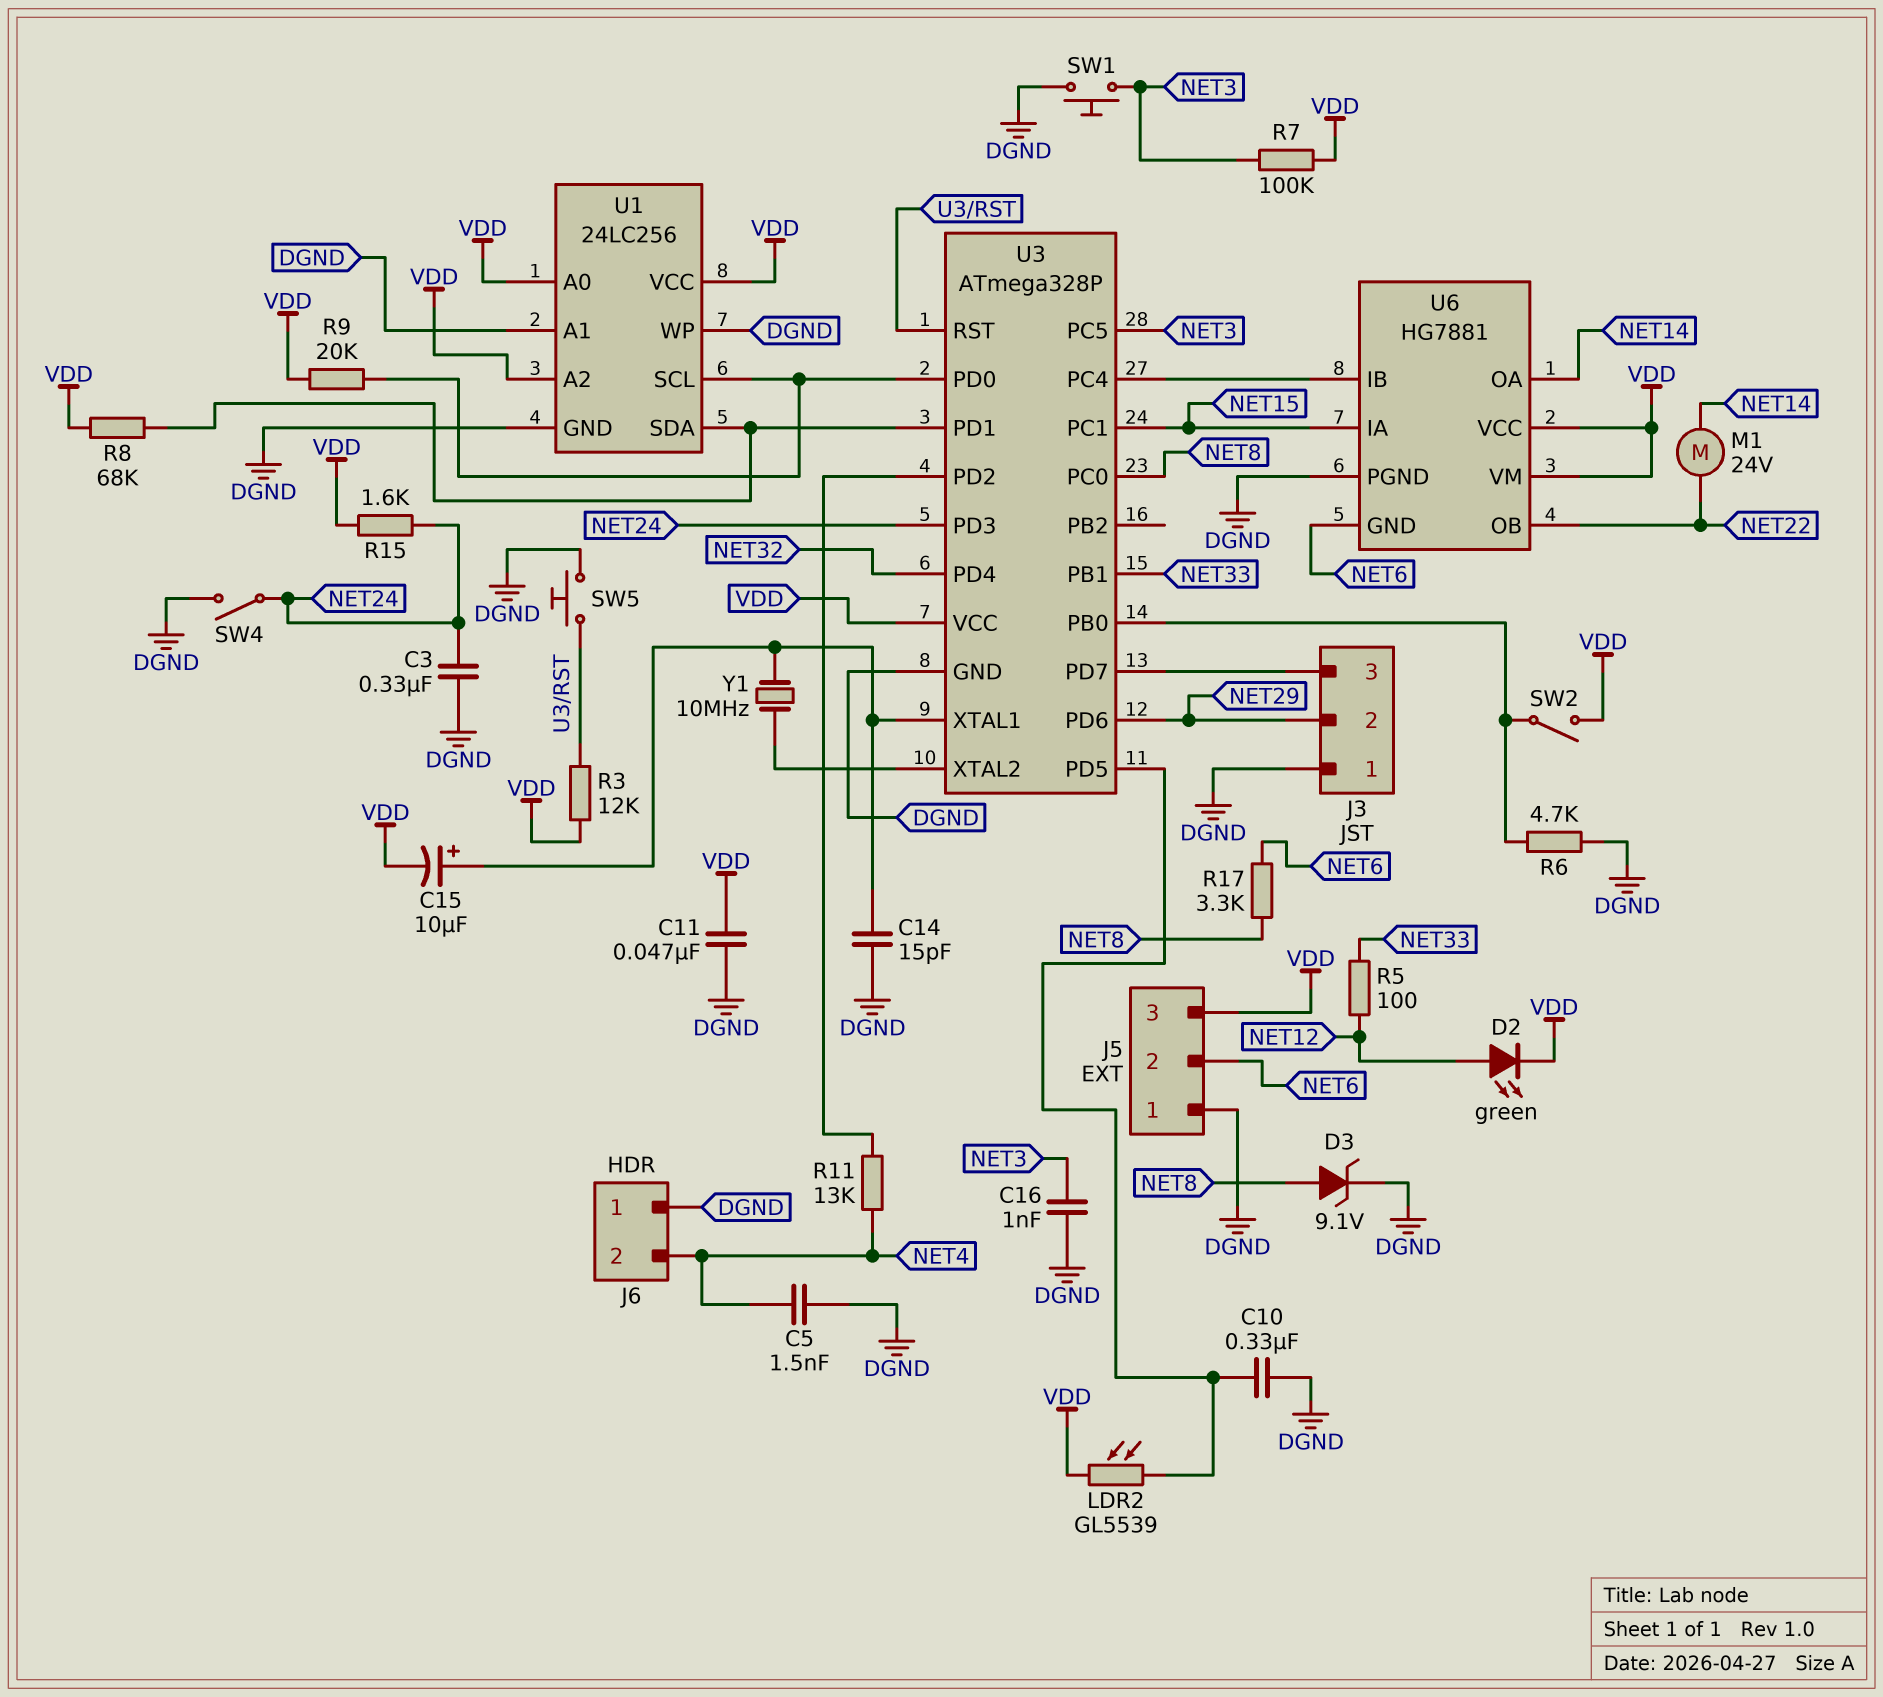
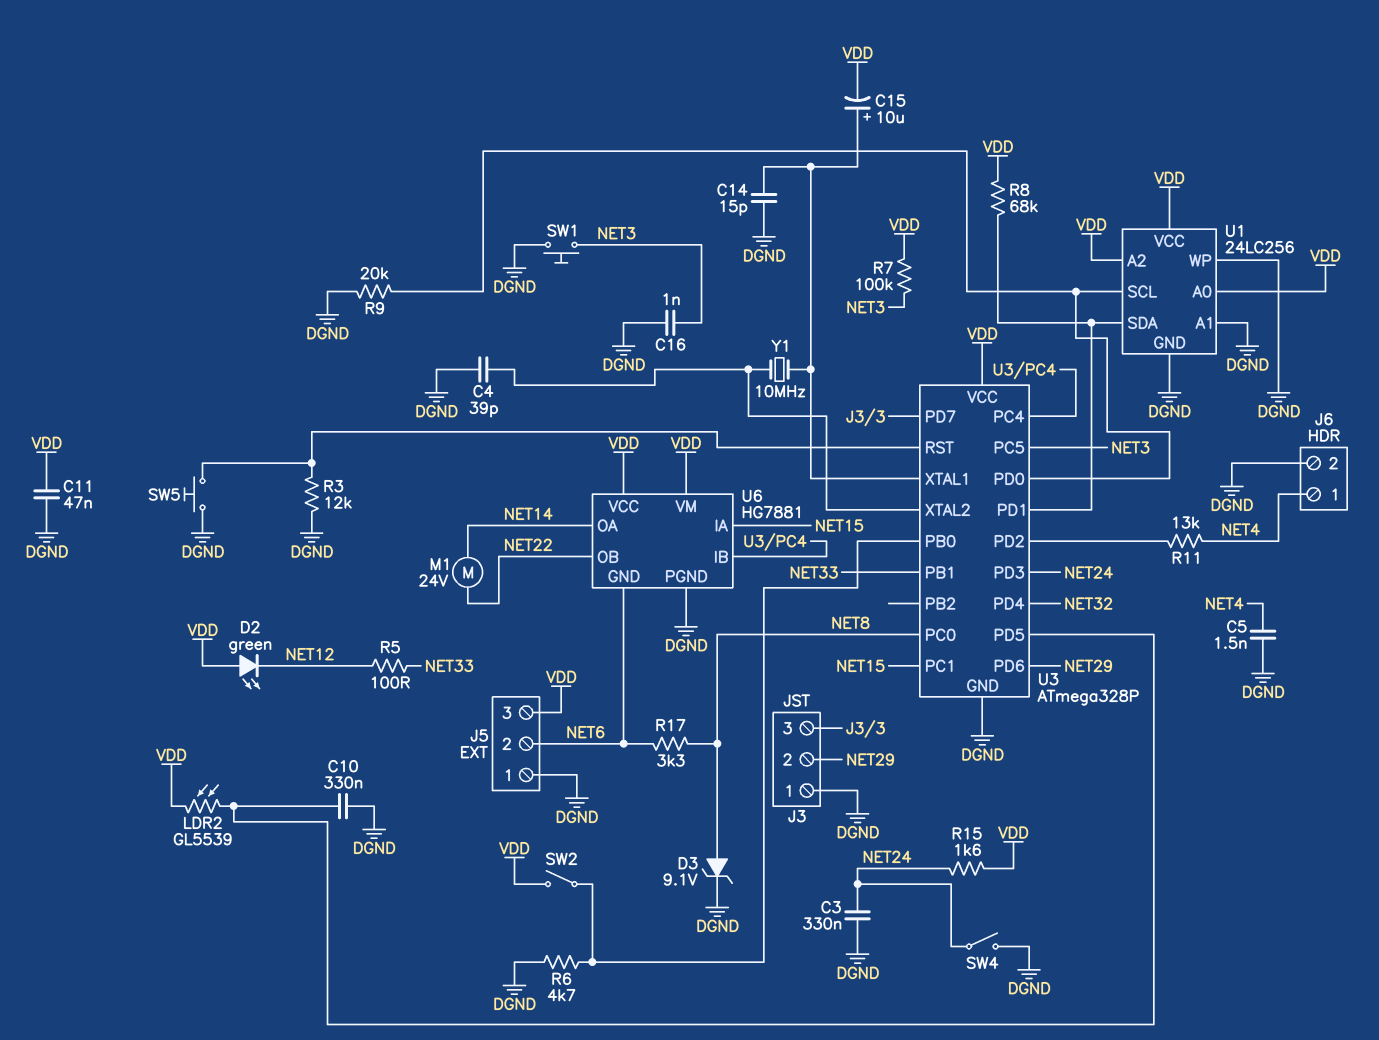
C4: none -> 39pF (DGND, U3/XTAL2)
D2: LED green (A NET12, K VDD) -> LED green (A VDD, K NET12)
J6 pin 1: DGND -> NET4
J6 pin 2: NET4 -> DGND
R3: 12k (U3/RST, VDD) -> 12k (DGND, U3/RST)
R9: 20k (U1/SCL, VDD) -> 20k (DGND, U1/SCL)

